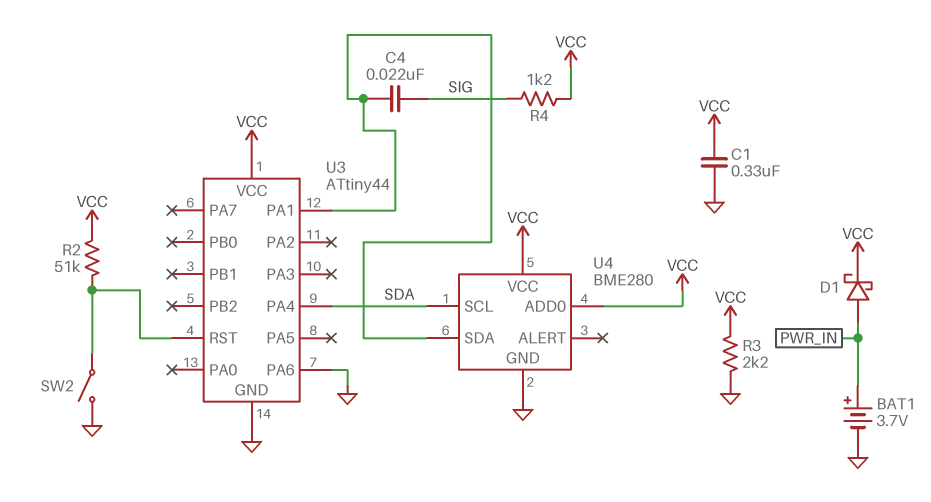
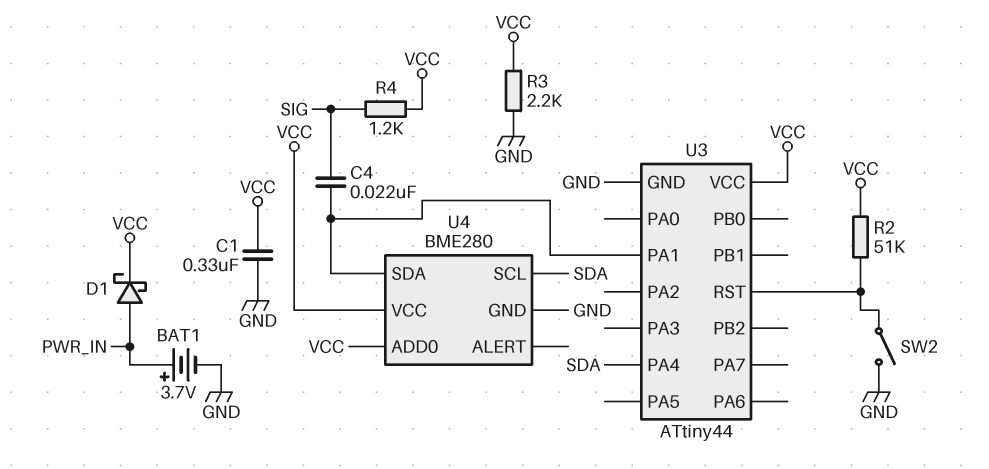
U3 pin PA6: GND -> none

